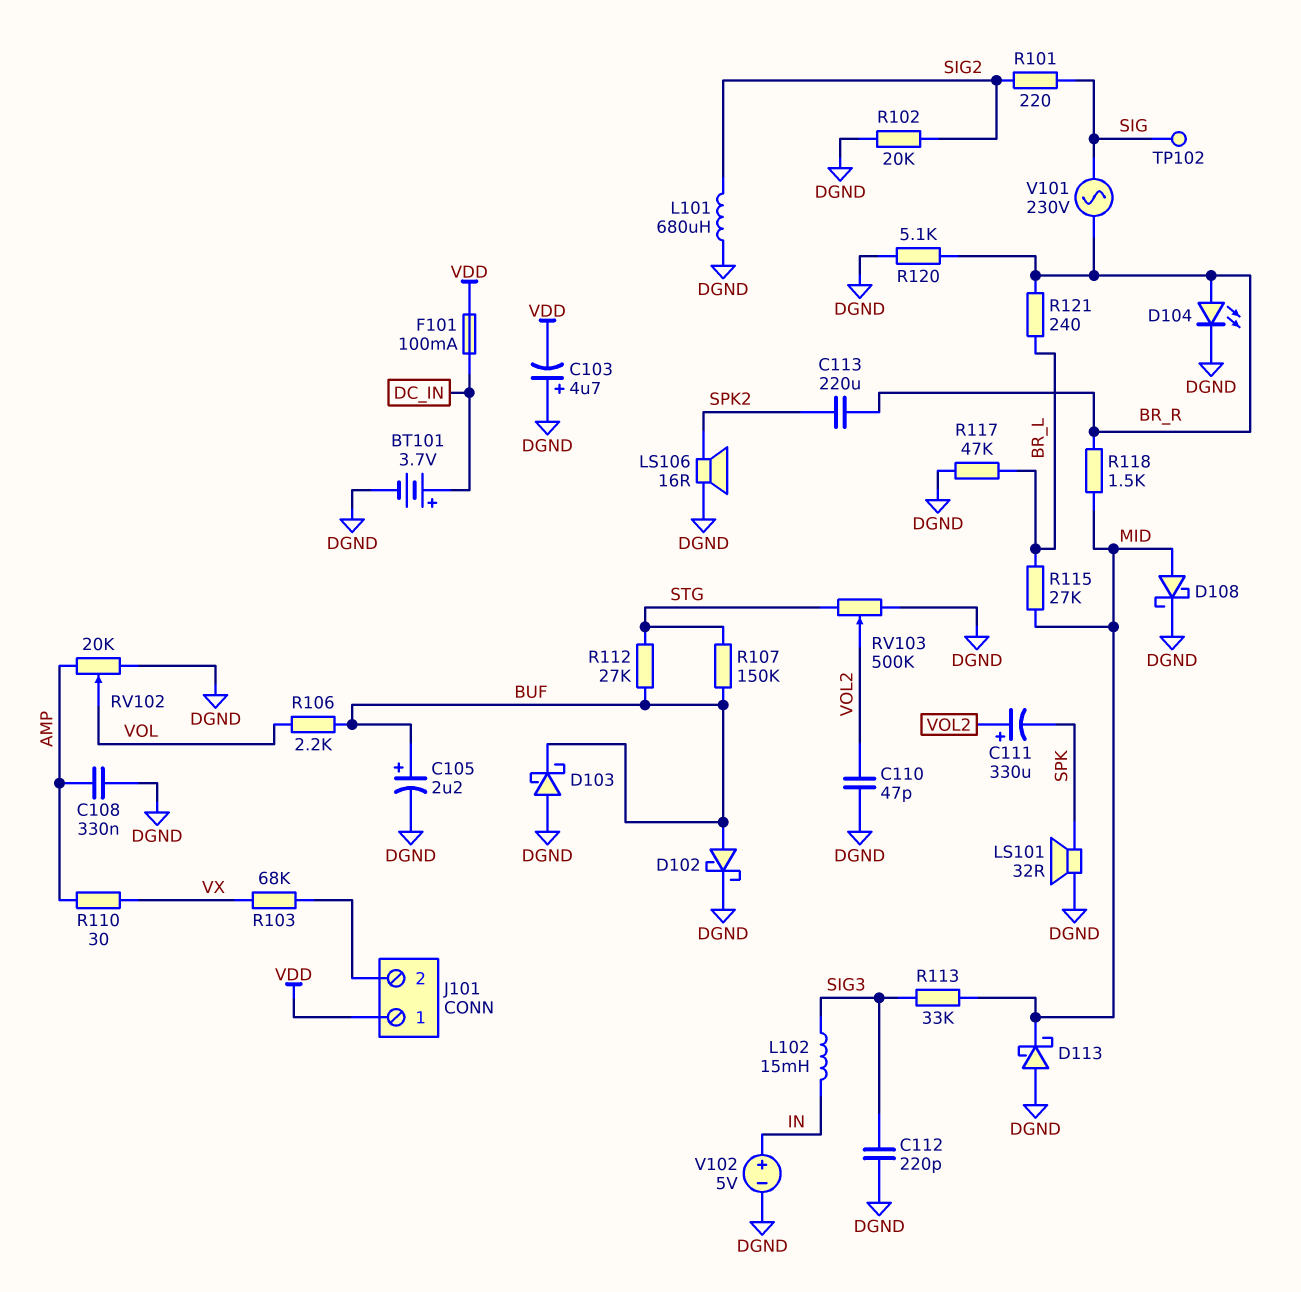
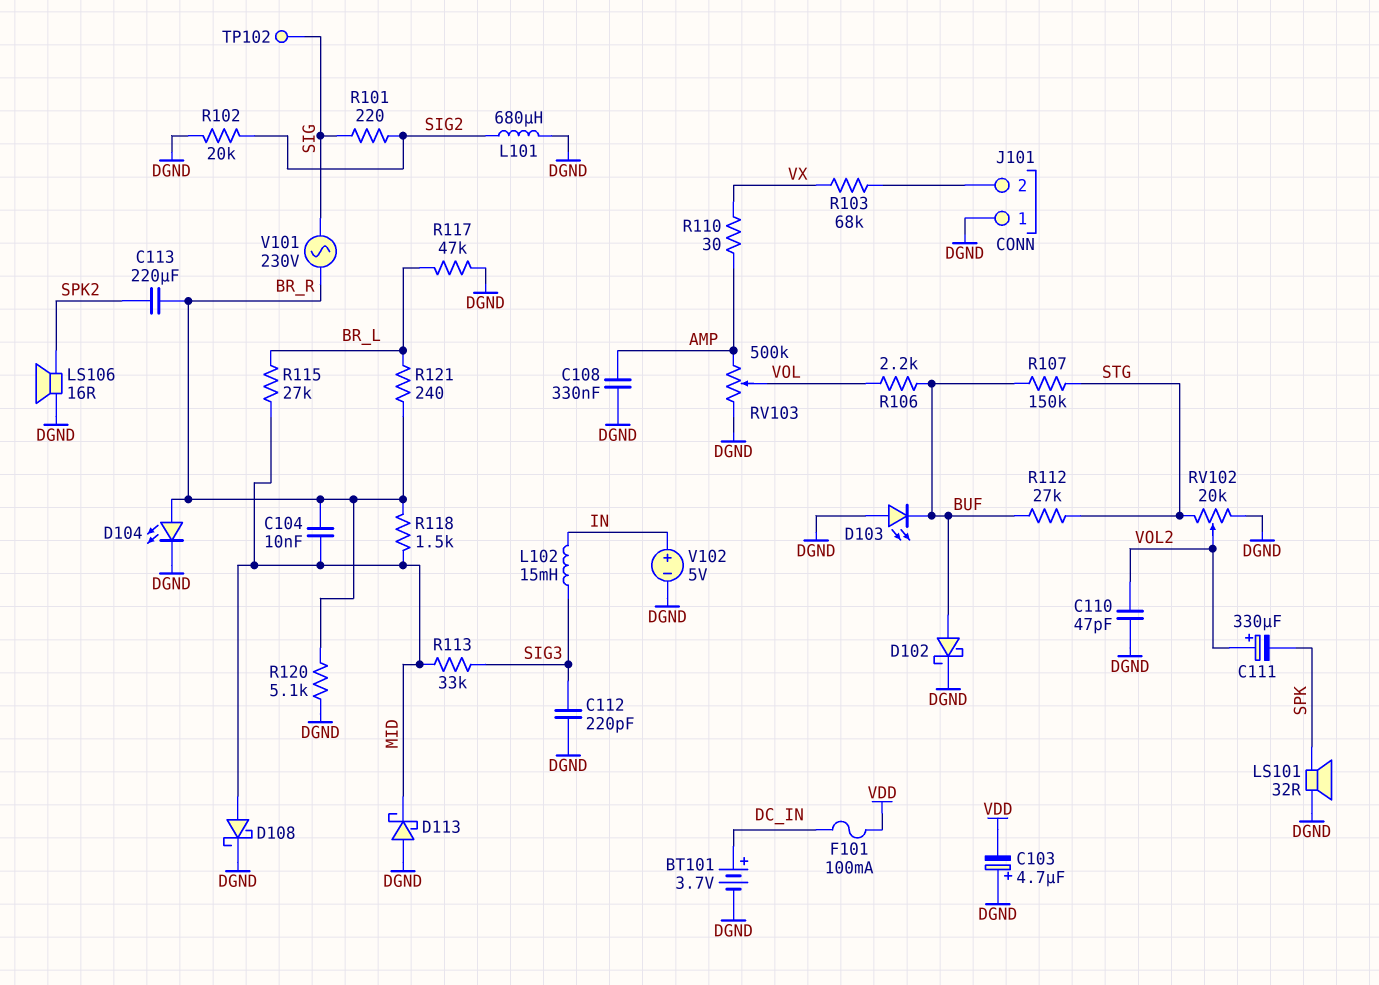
C104: none -> 10nF (BR_R, MID)
C105: 2.2uF (plus BUF, minus DGND) -> none
D103: schottky (A DGND, K BUF) -> LED (A DGND, K BUF)
J101 pin 1: VDD -> DGND
RV102: 20k (AMP, DGND, wiper VOL) -> 20k (DGND, STG, wiper VOL2)
RV103: 500k (DGND, STG, wiper VOL2) -> 500k (AMP, DGND, wiper VOL)

